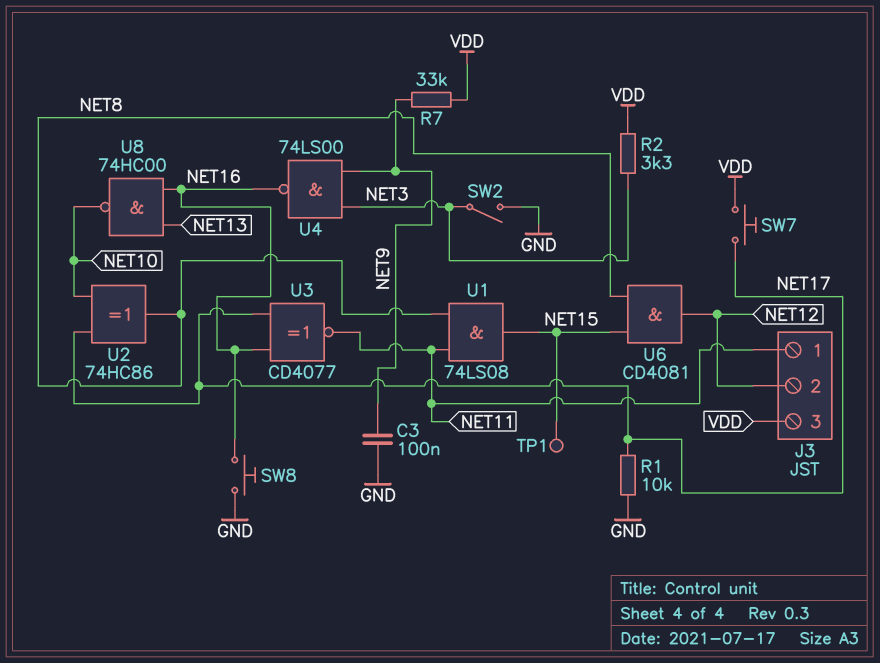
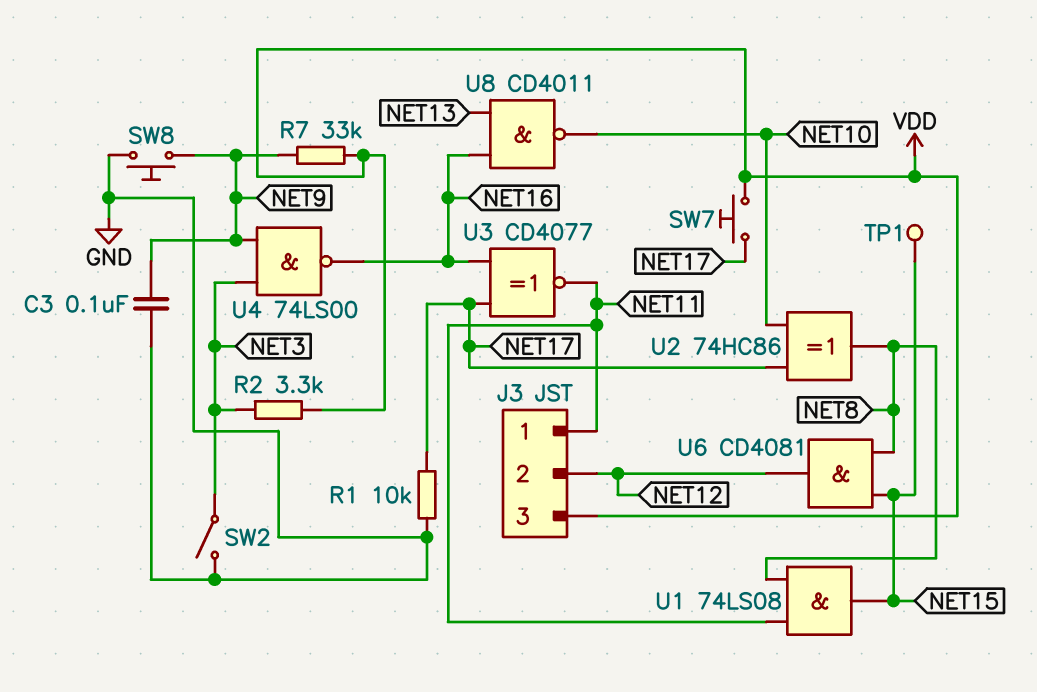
SW8: button (GND, NET16) -> button (GND, NET9)
U8: NAND 74HC00 (in NET13, in NET16, out NET10) -> NAND CD4011 (in NET13, in NET16, out NET10)

